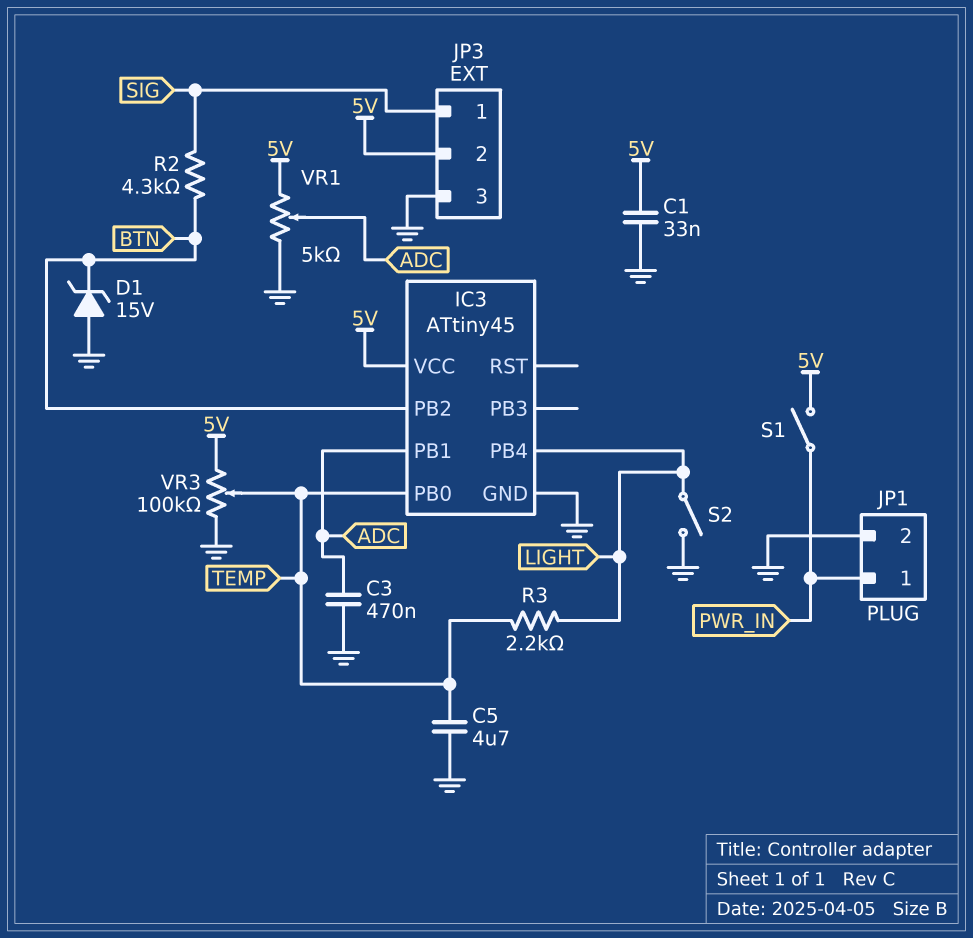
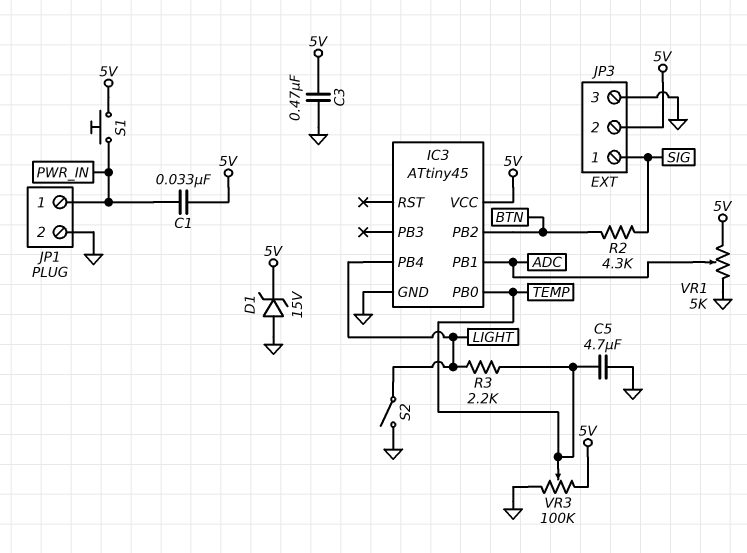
C1: 33nF (5V, GND) -> 33nF (5V, PWR_IN)
C3: 470nF (ADC, GND) -> 470nF (5V, GND)
D1: zener 15V (A GND, K BTN) -> zener 15V (A GND, K 5V)
S1: switch (5V, PWR_IN) -> button (5V, PWR_IN)

